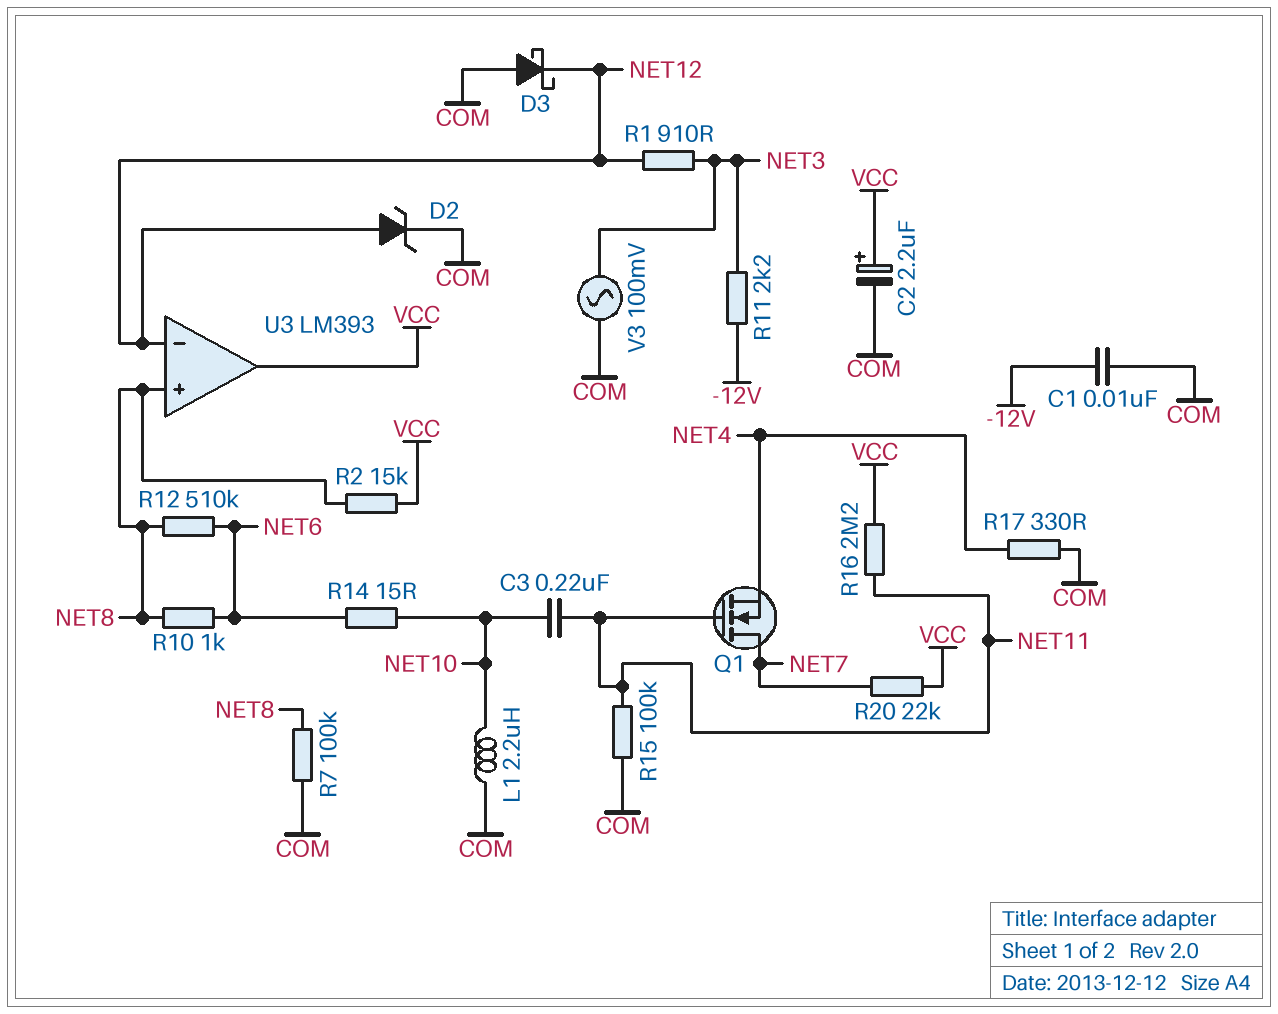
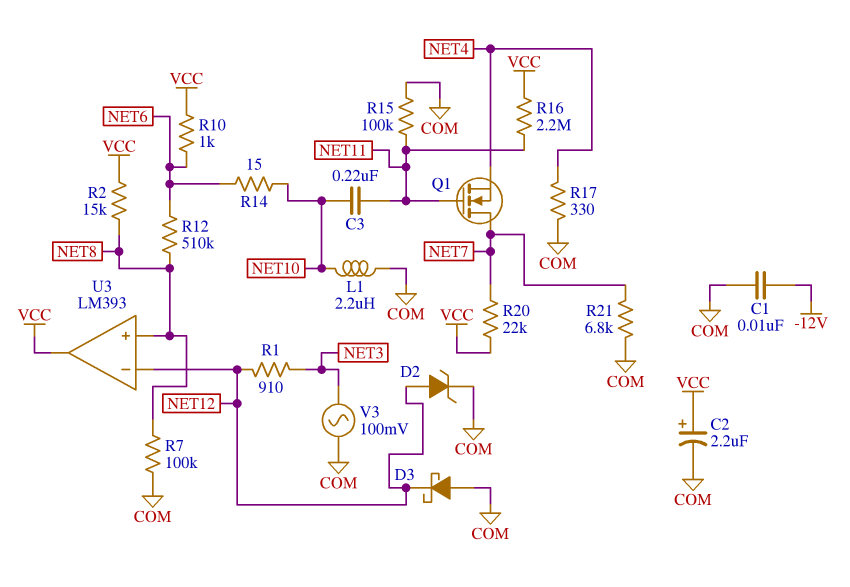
R10: 1k (NET6, NET8) -> 1k (NET6, VCC)
R11: 2.2k (-12V, NET3) -> none
R21: none -> 6.8k (COM, NET7)

